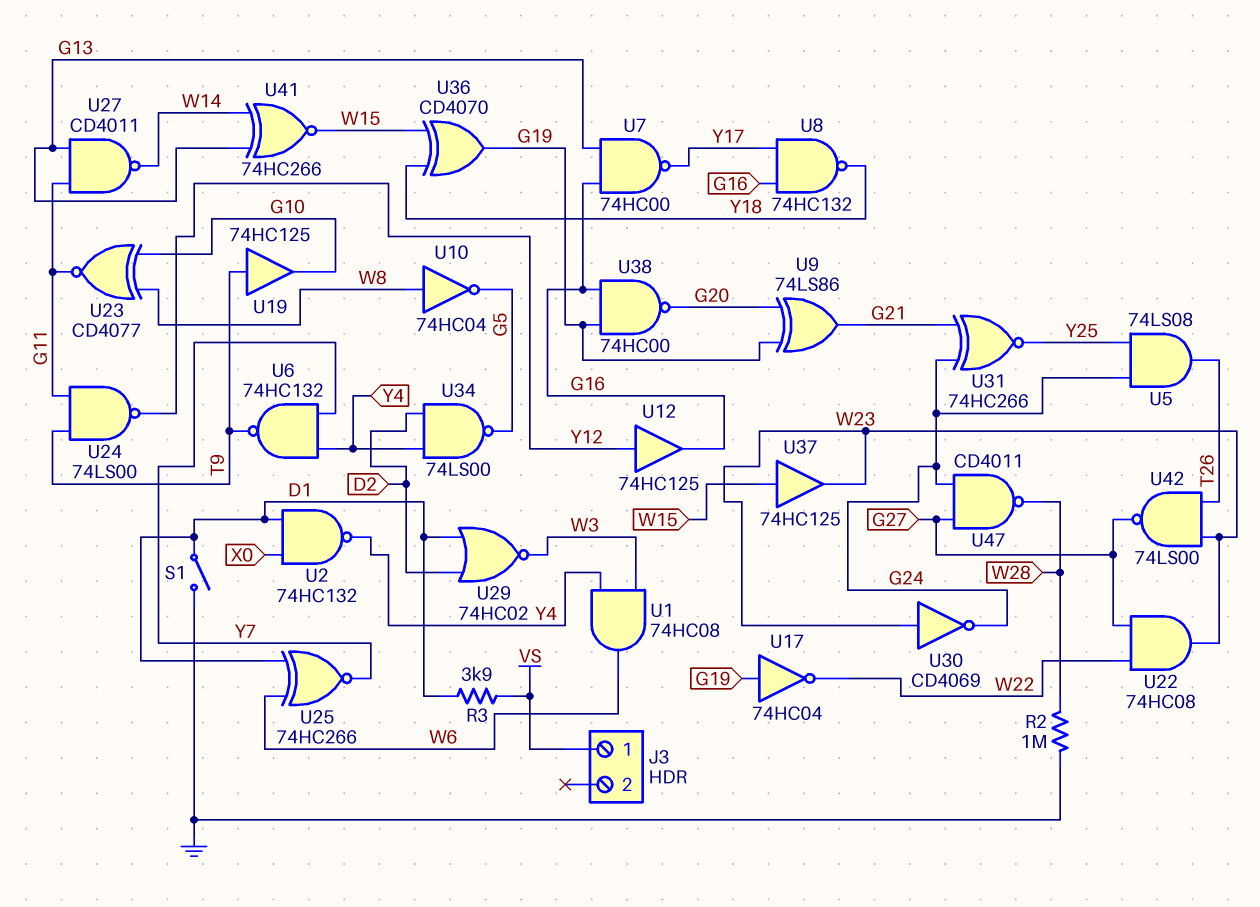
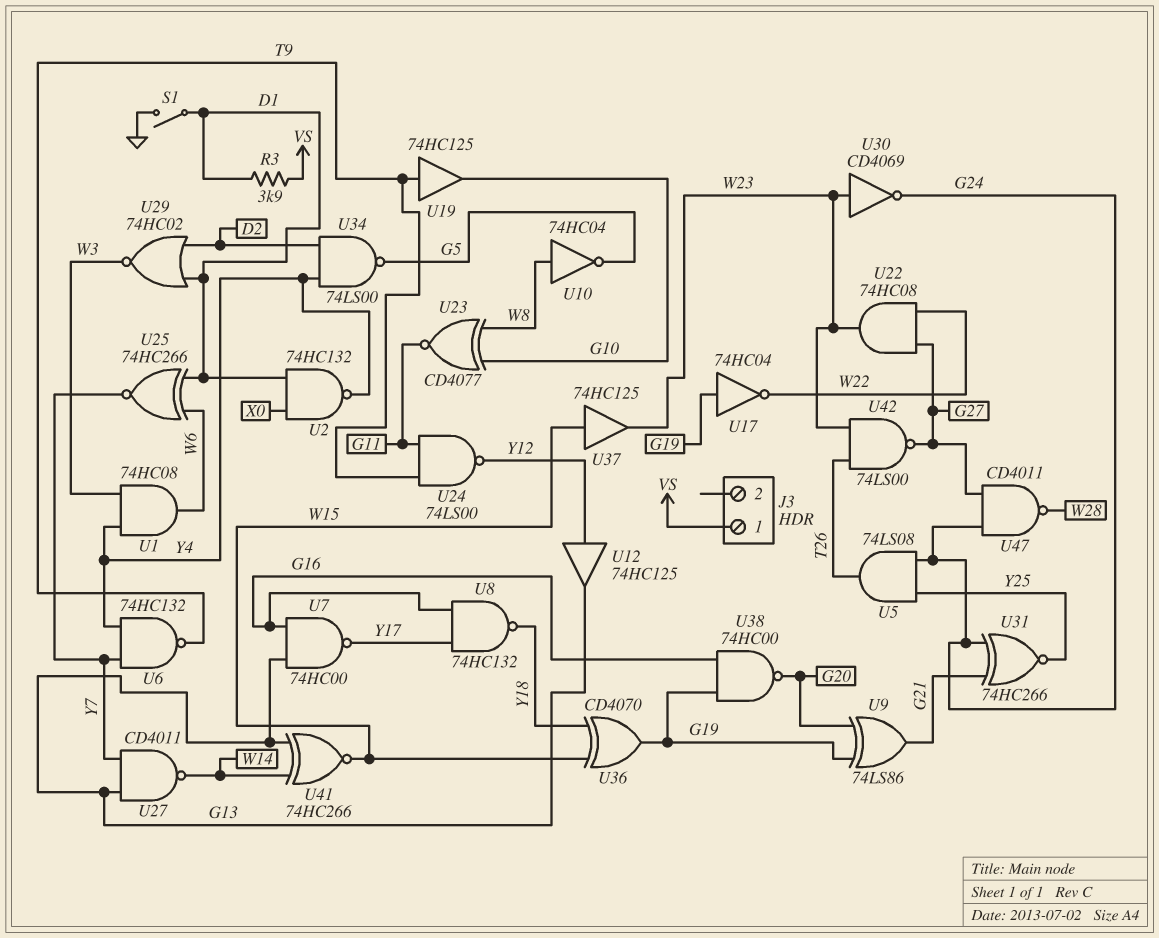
R2: 1M (GND, W28) -> none
U12: buffer 74HC125 (in Y12, out G16) -> buffer 74HC125 (in Y12, out G13)
U27: NAND CD4011 (in G11, in G13, out W14) -> NAND CD4011 (in G13, in Y7, out W14)

